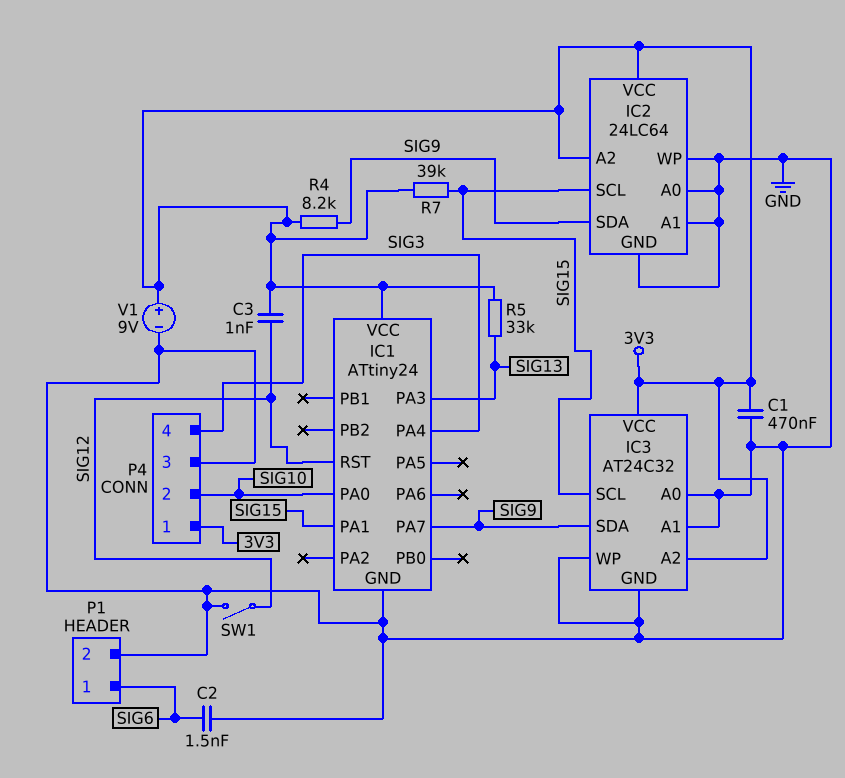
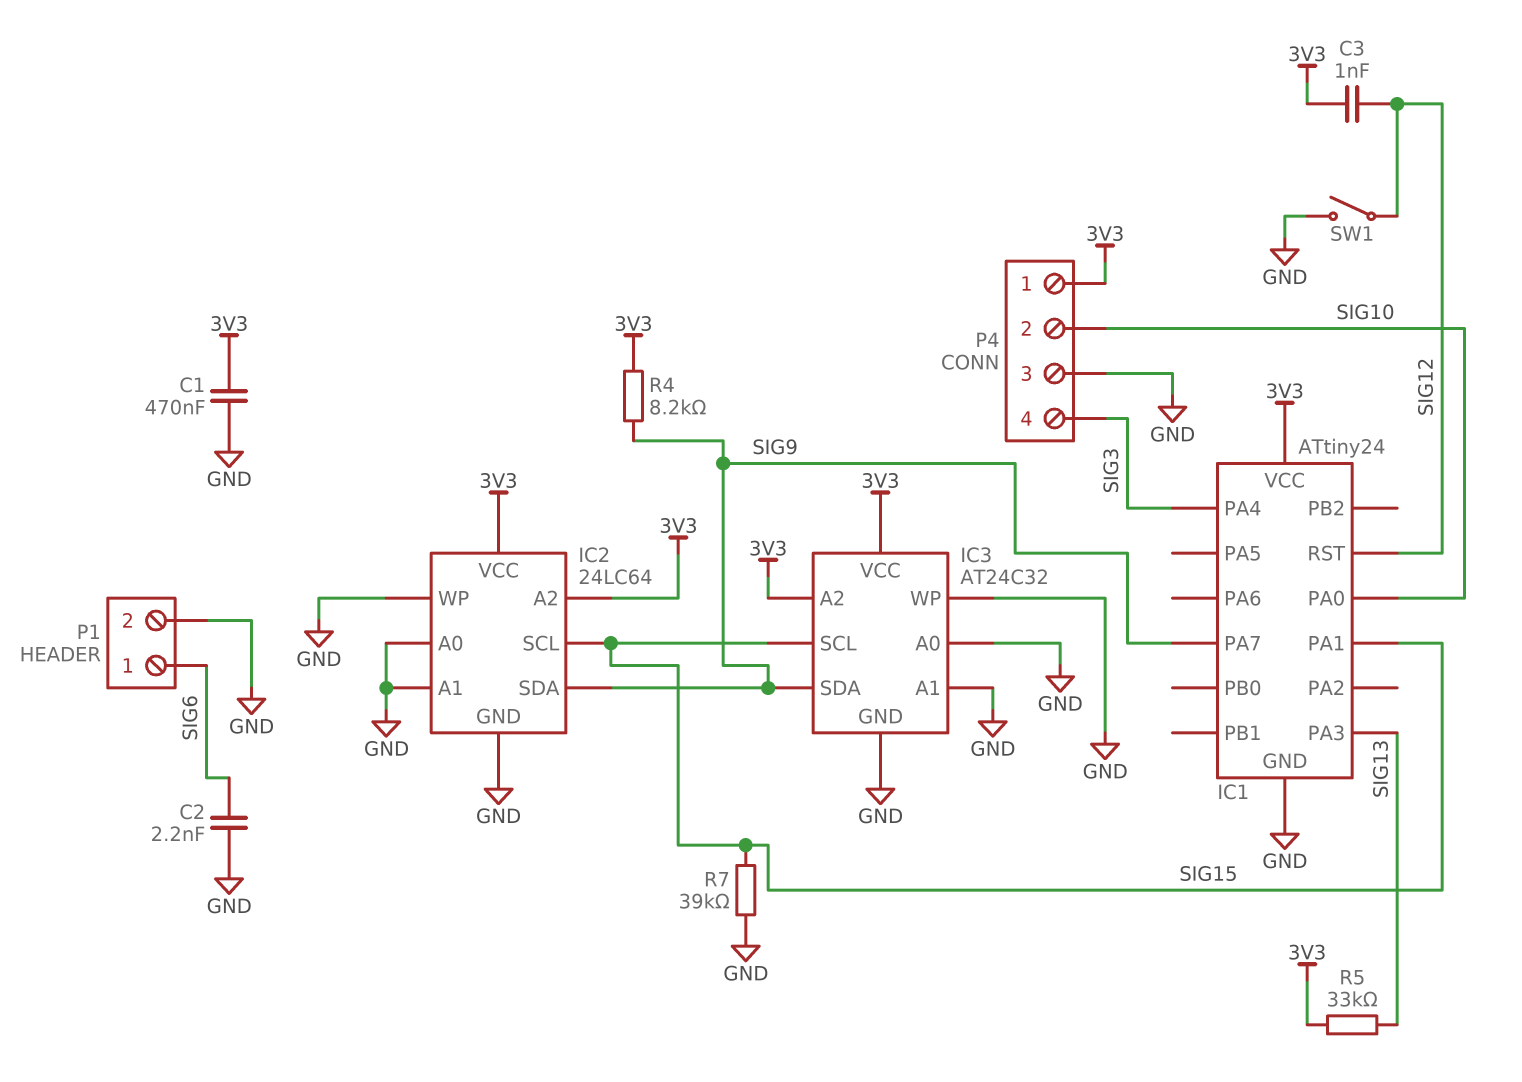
C2: 1.5nF (GND, SIG6) -> 2.2nF (GND, SIG6)
R7: 39k (3V3, SIG15) -> 39k (GND, SIG15)
V1: 9V (plus 3V3, minus GND) -> none

